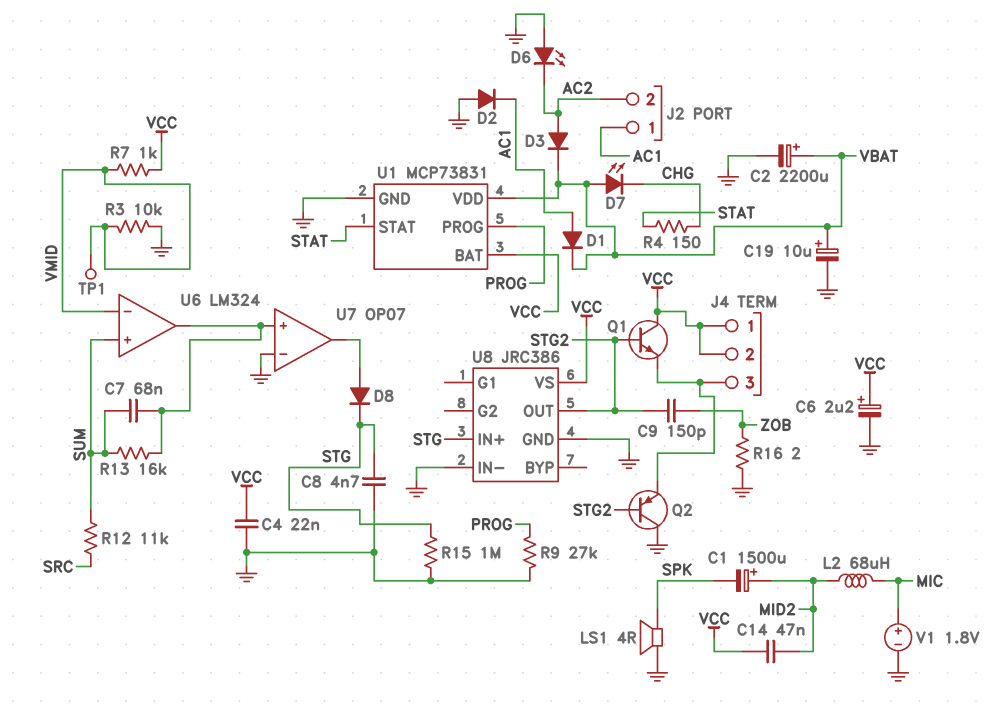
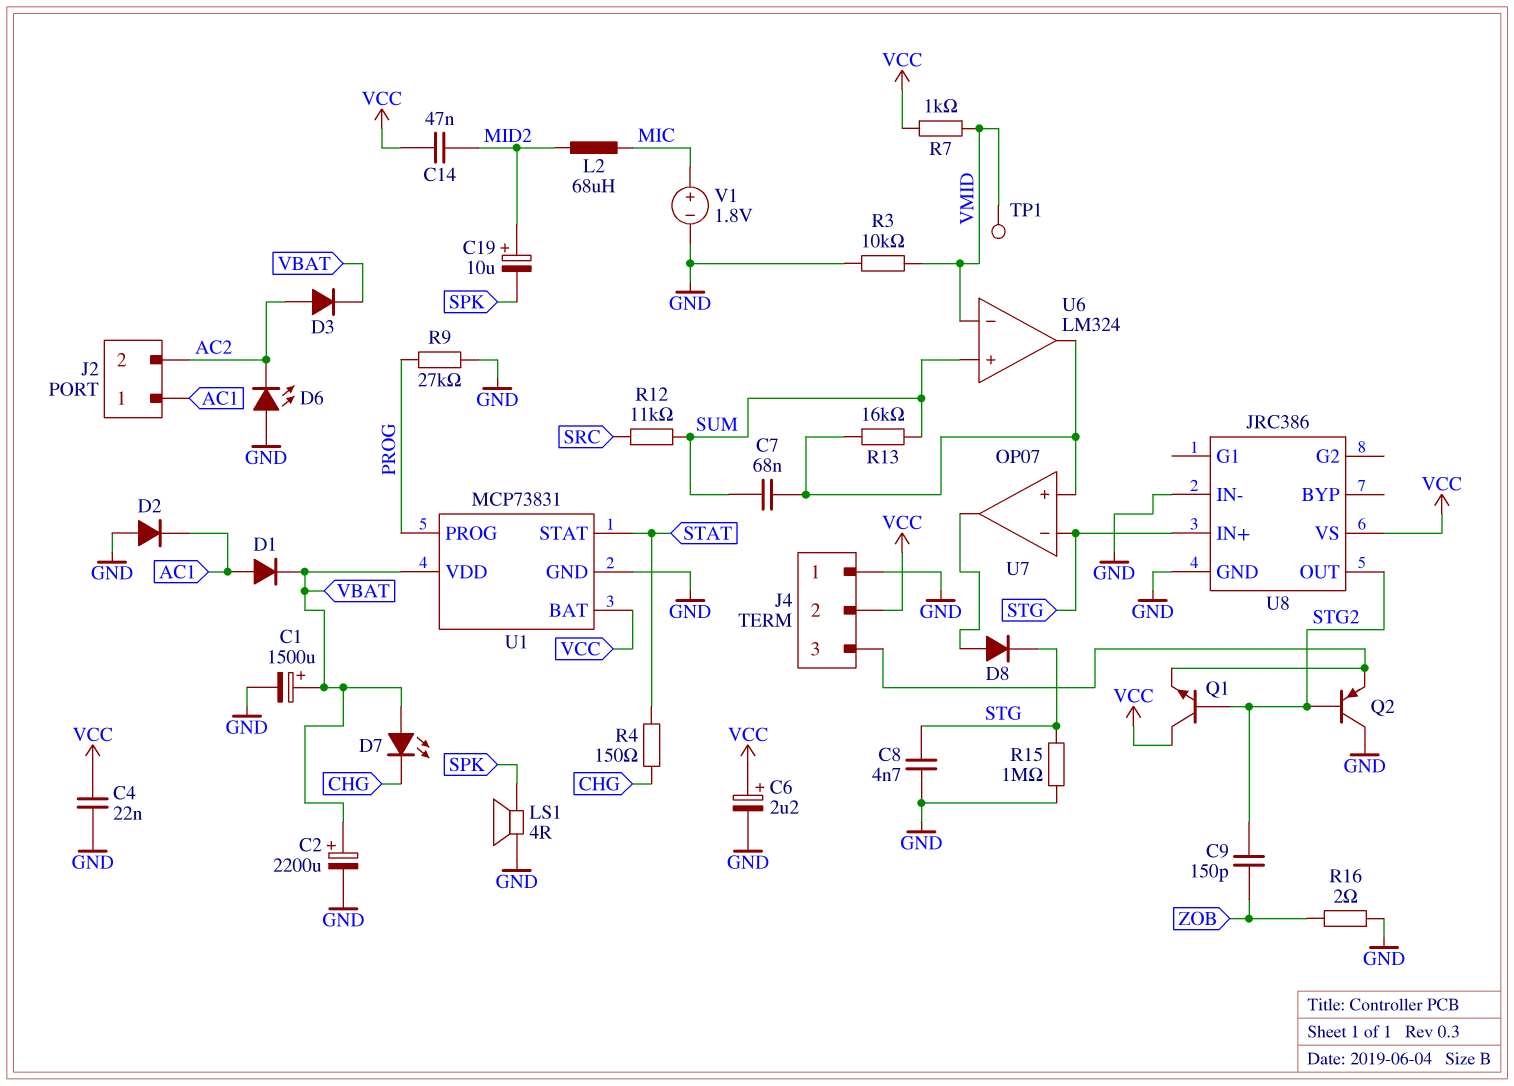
C1: 1500uF (plus MID2, minus SPK) -> 1500uF (plus VBAT, minus GND)
C19: 10uF (plus VBAT, minus GND) -> 10uF (plus MID2, minus SPK)
J4 pin 1: VCC -> GND
U7 pin in-: GND -> STG

